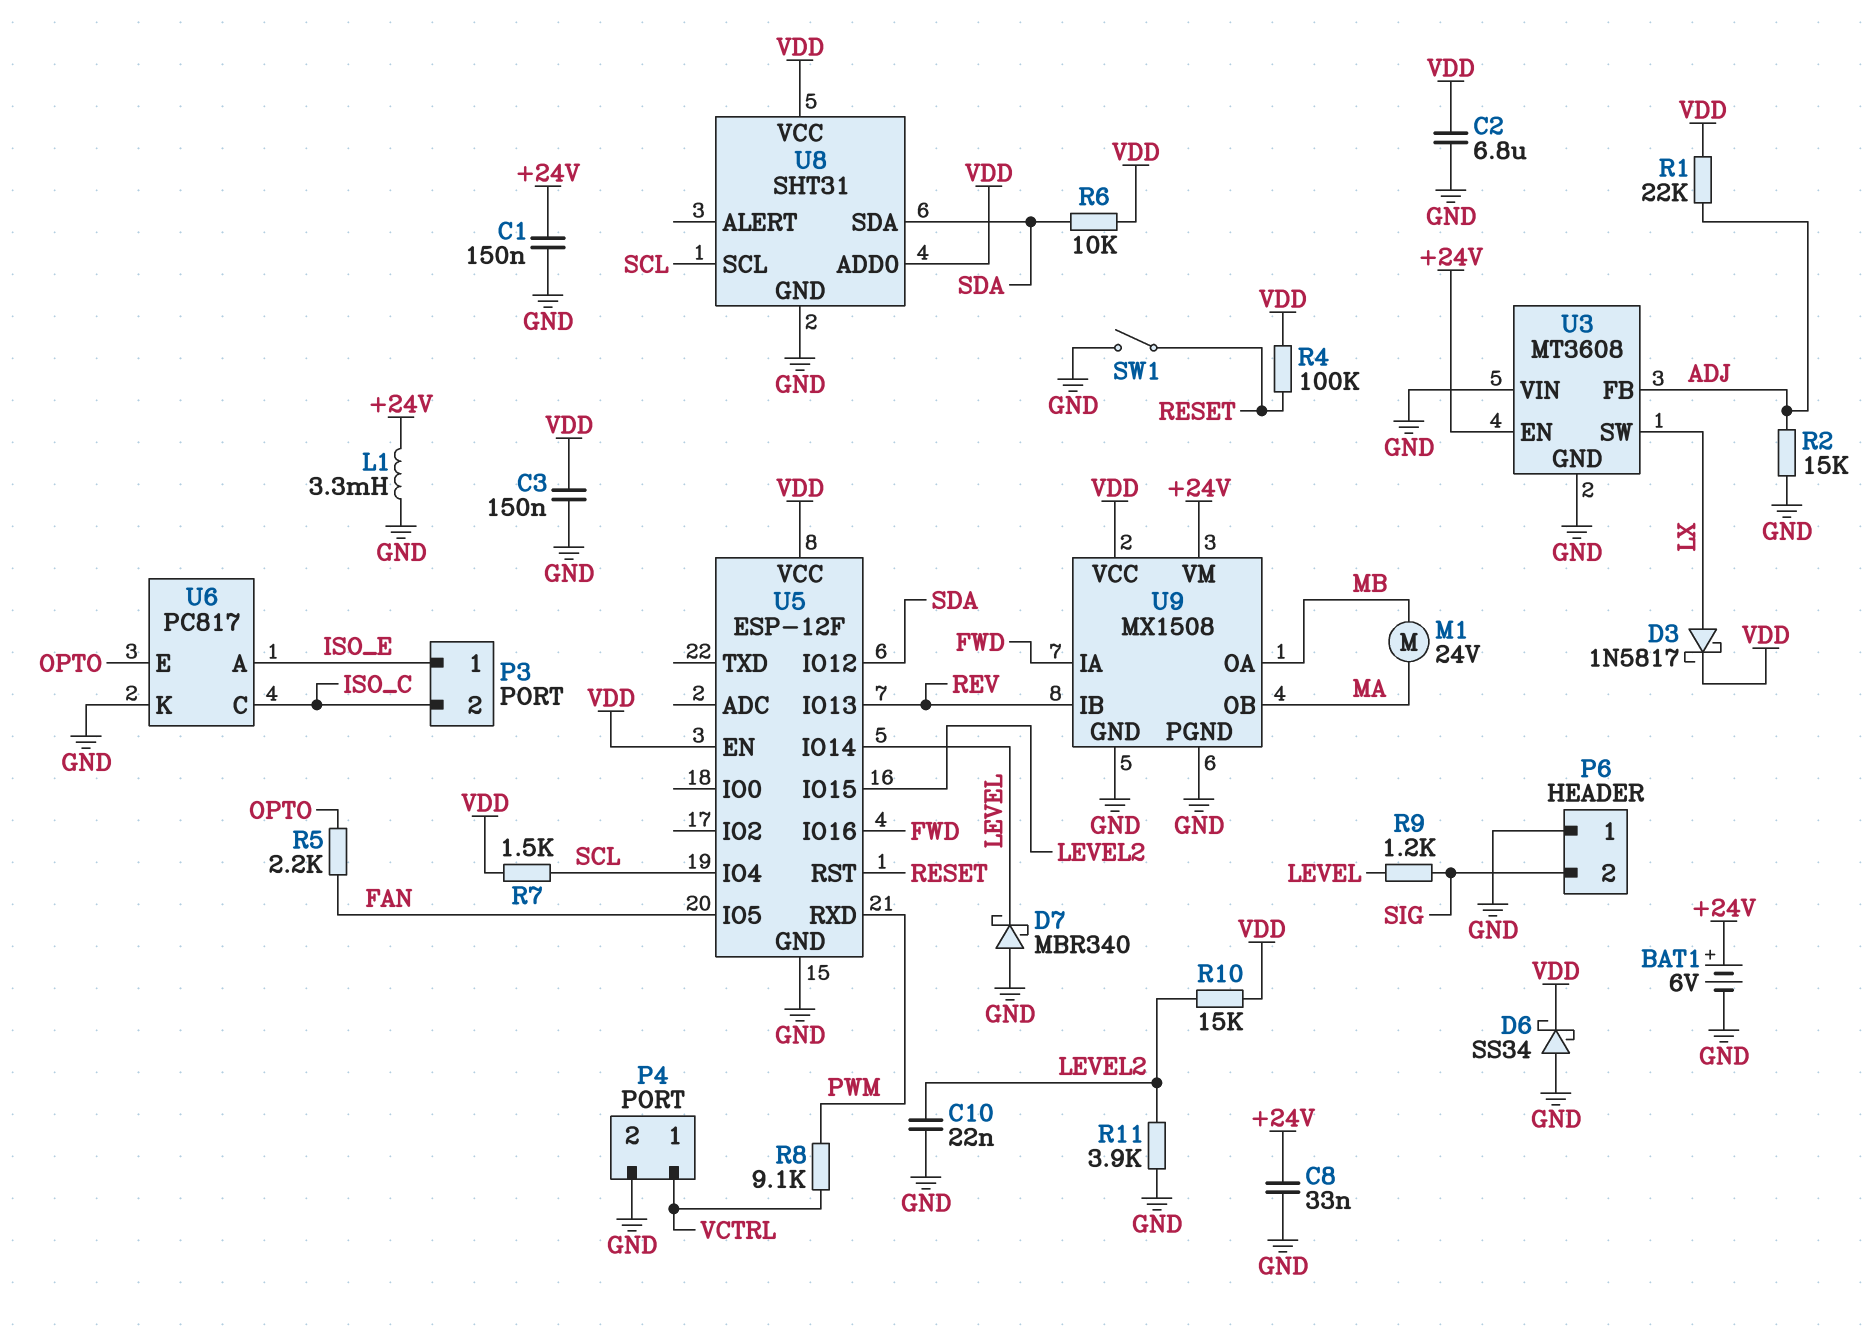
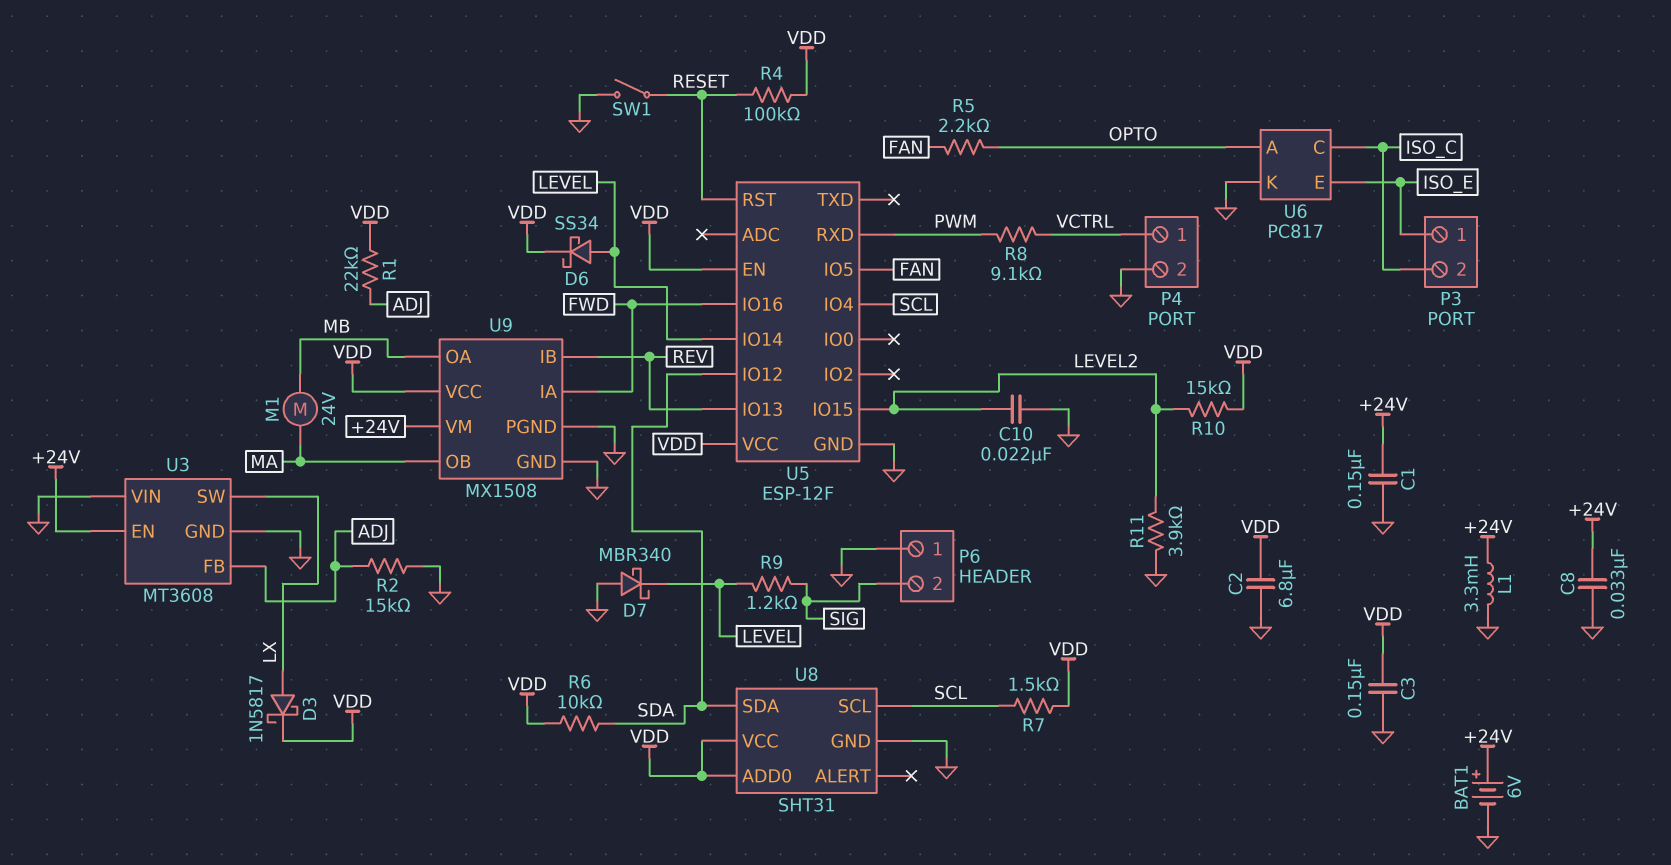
D6: schottky SS34 (A GND, K VDD) -> schottky SS34 (A LEVEL, K VDD)
U6 pin A: ISO_E -> OPTO
U6 pin E: OPTO -> ISO_E

